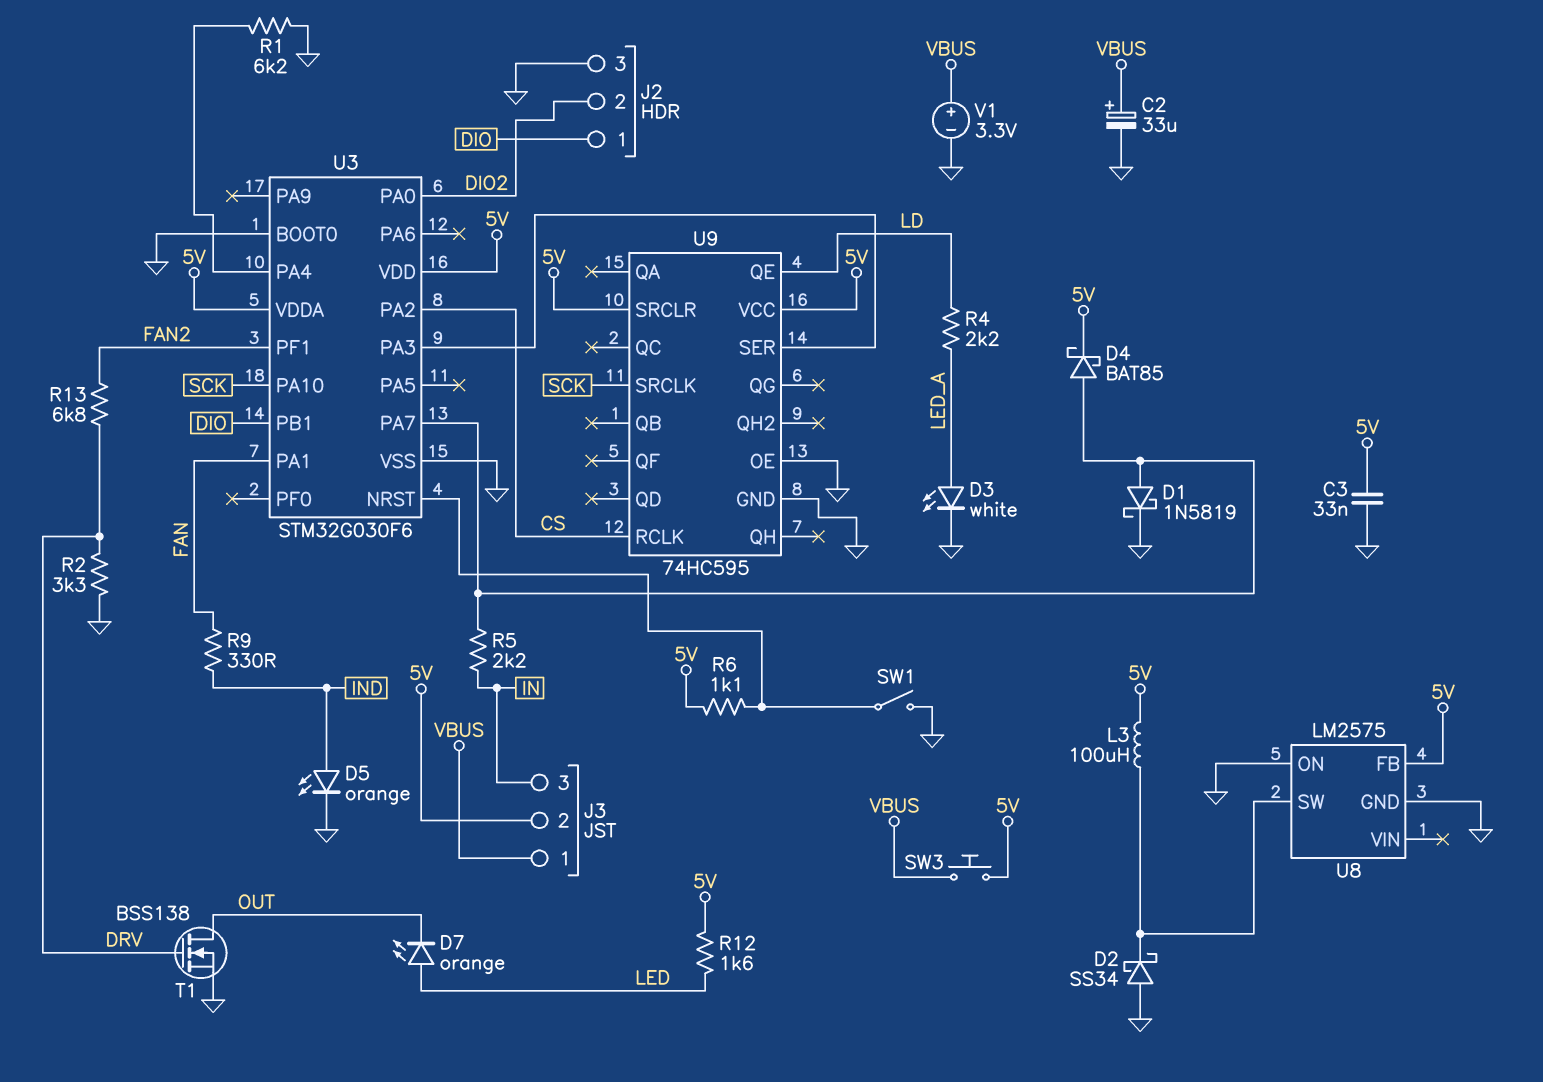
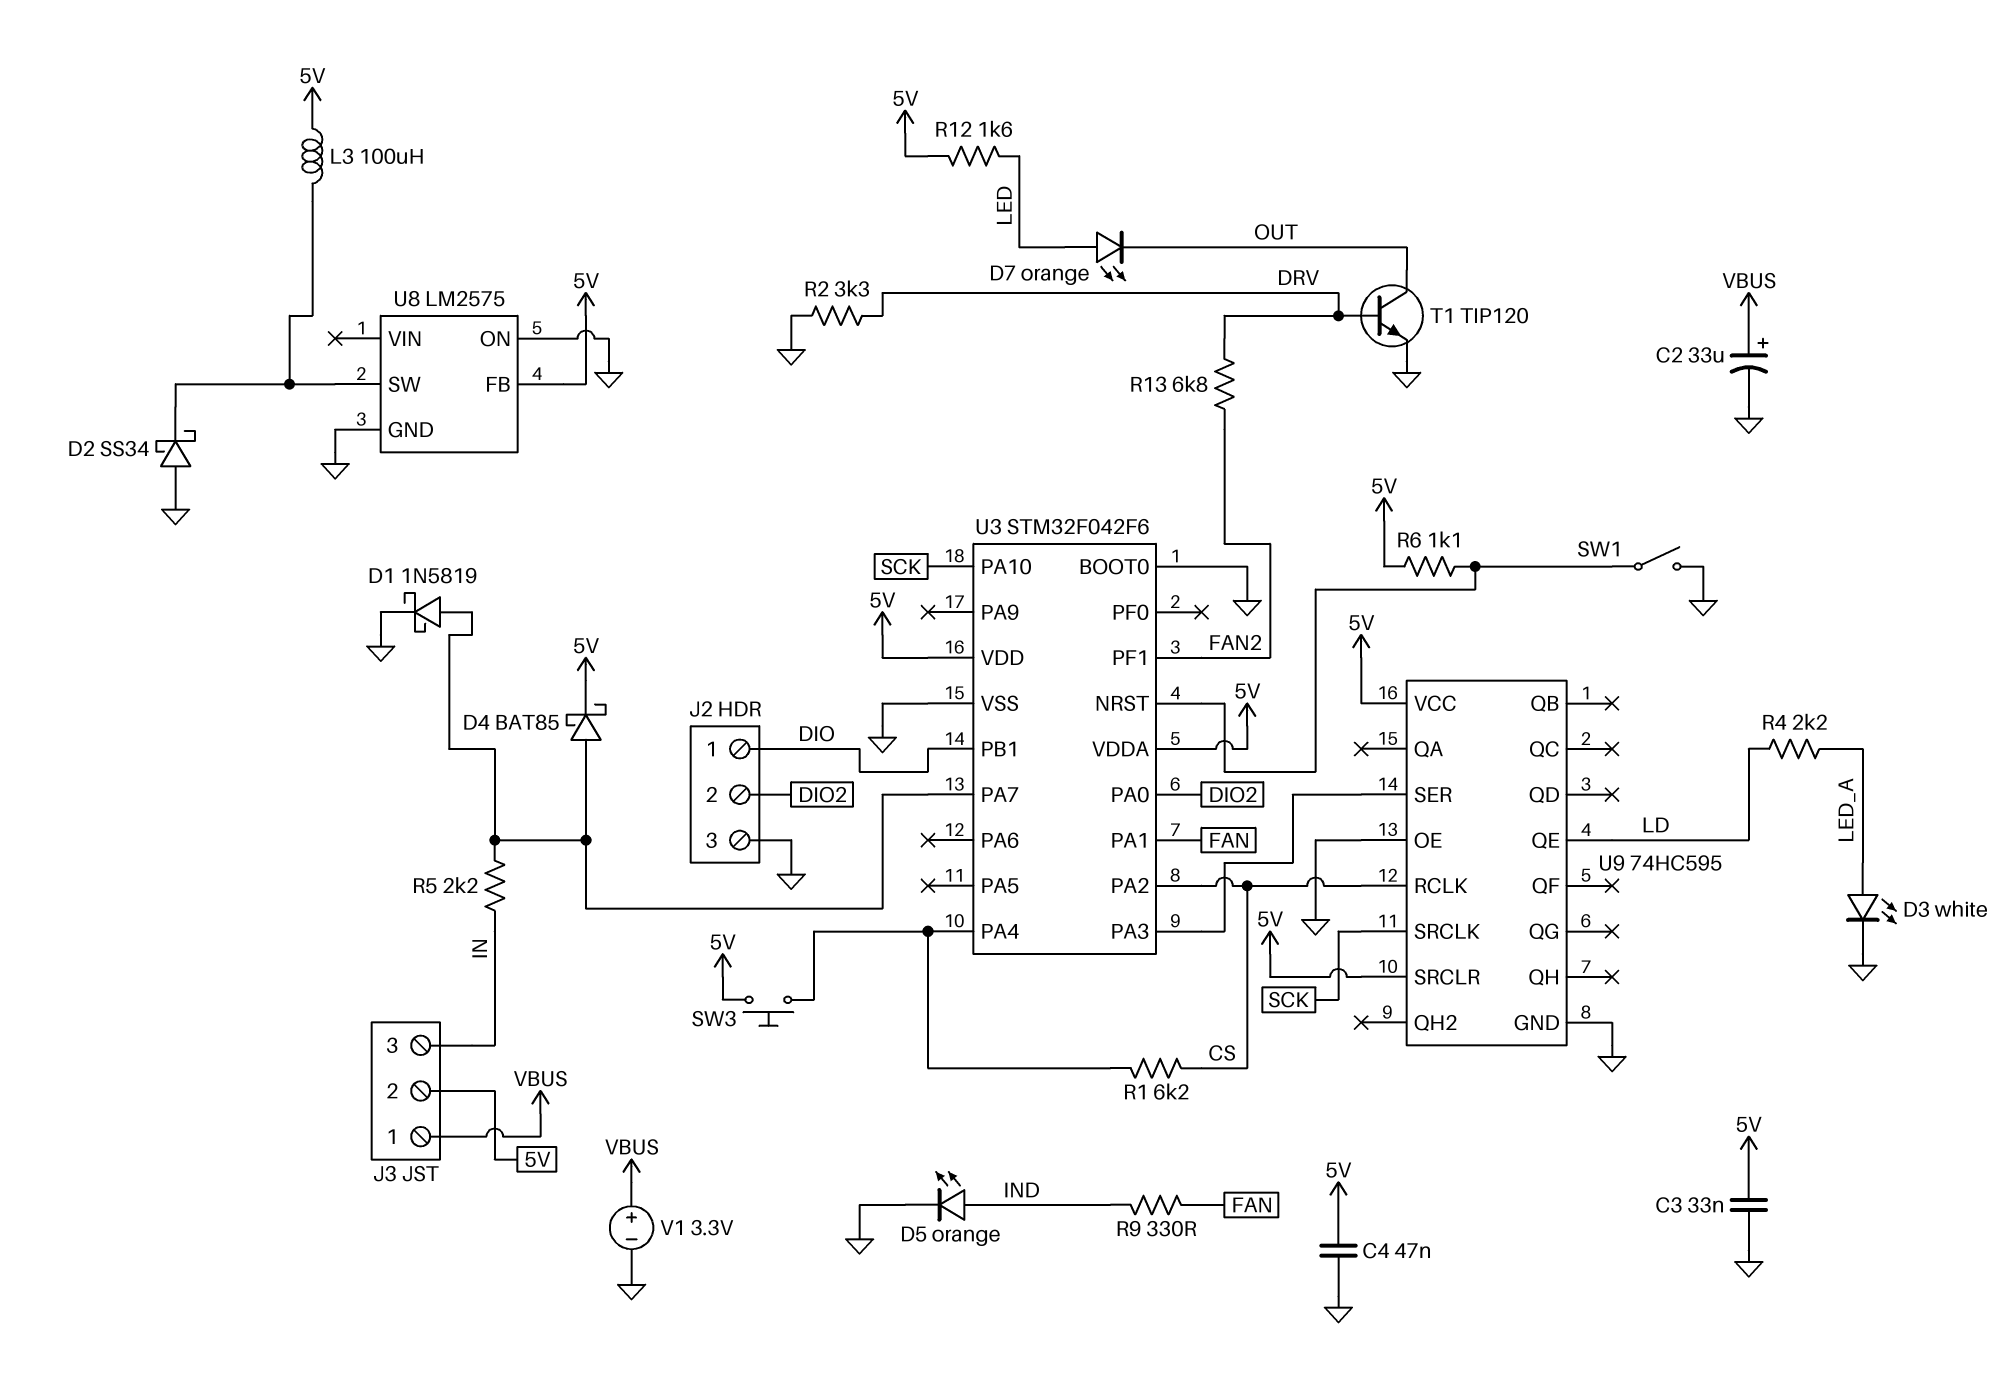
C4: none -> 47nF (5V, GND)
R1: 6.2k (GND, U3/PA4) -> 6.2k (CS, U3/PA4)
SW3: button (5V, VBUS) -> button (5V, U3/PA4)
T1: NMOS BSS138 (G DRV, D OUT, S GND) -> NPN TIP120 (B DRV, C OUT, E GND)
U3: STM32G030F6 -> STM32F042F6

